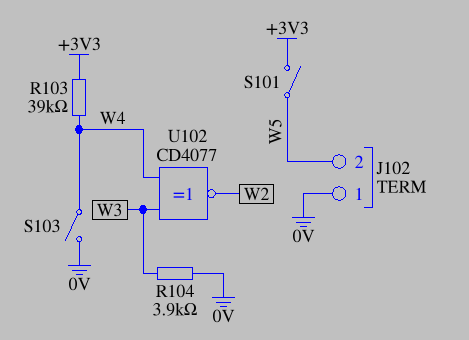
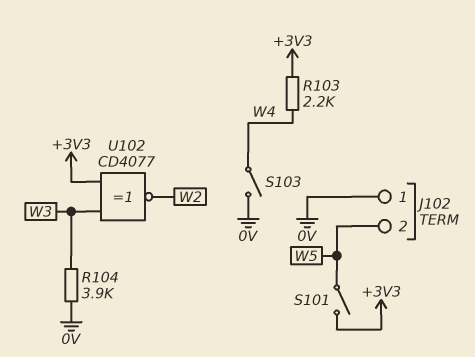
R103: 39k (+3V3, W4) -> 2.2k (+3V3, W4)
U102: XNOR CD4077 (in W3, in W4, out W2) -> XNOR CD4077 (in +3V3, in W3, out W2)

